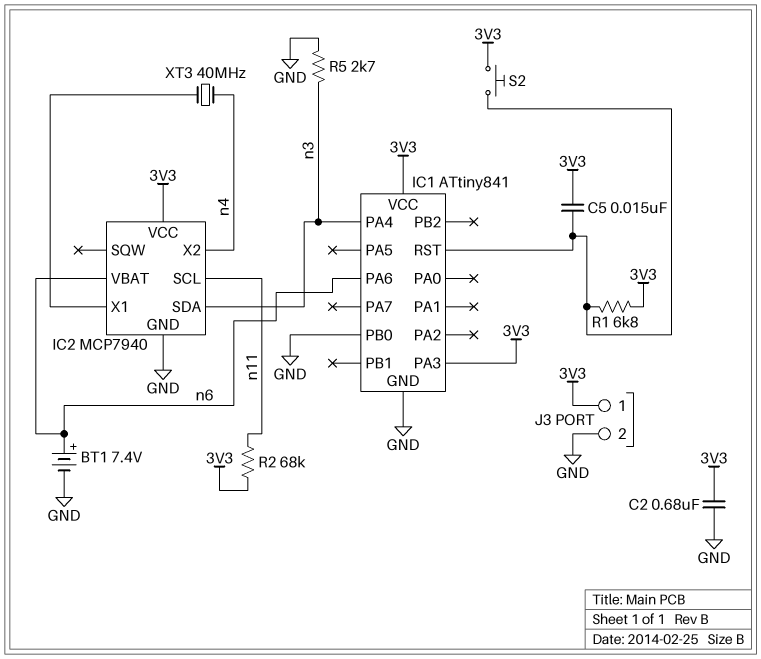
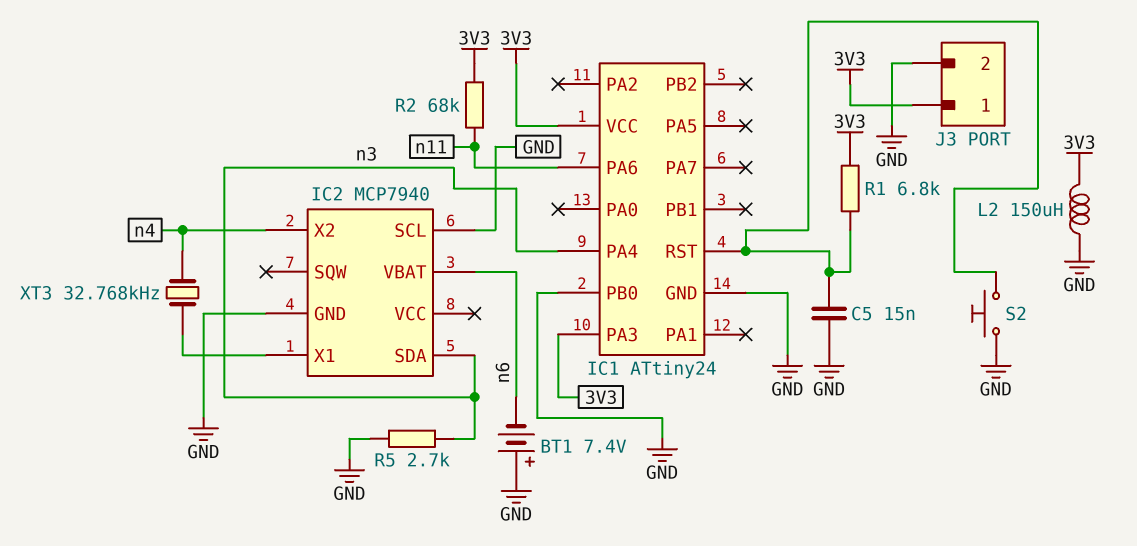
BT1: 7.4V (plus n6, minus GND) -> 7.4V (plus GND, minus n6)
C2: 680nF (3V3, GND) -> none
C5: 15nF (3V3, IC1/RST) -> 15nF (GND, IC1/RST)
IC1: ATtiny841 -> ATtiny24
IC1 pin PA6: n6 -> n11
IC2 pin SCL: n11 -> GND
IC2 pin VCC: 3V3 -> none
L2: none -> 150uH (3V3, GND)
S2: button (3V3, IC1/RST) -> button (GND, IC1/RST)
XT3: 40MHz (IC2/X1, n4) -> 32.768kHz (IC2/X1, n4)

